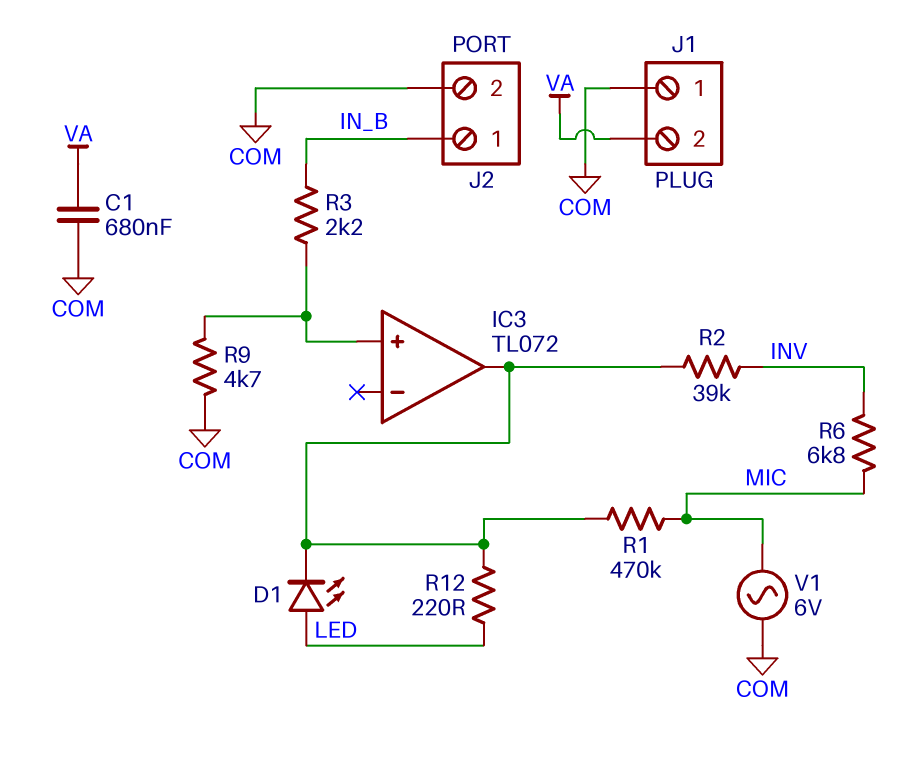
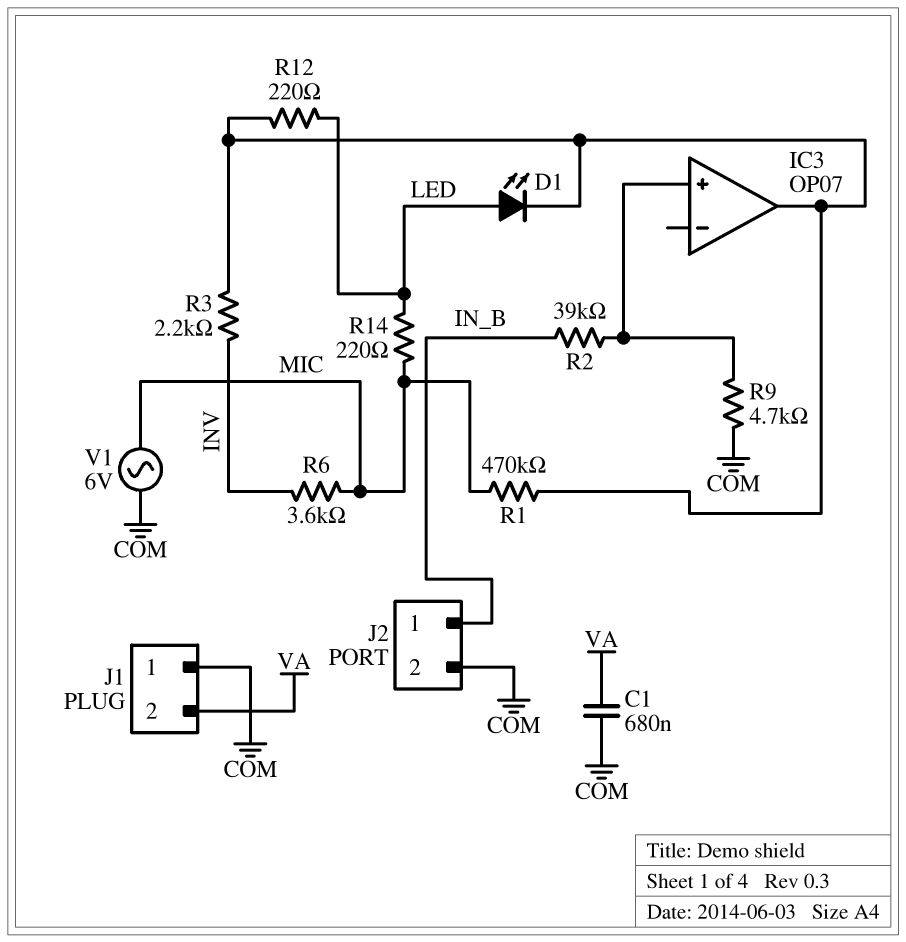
IC3: TL072 -> OP07
R2: 39k (IC3/out, INV) -> 39k (IC3/in+, IN_B)
R3: 2.2k (IC3/in+, IN_B) -> 2.2k (IC3/out, INV)
R6: 6.8k (INV, MIC) -> 3.6k (INV, MIC)
R14: none -> 220 (LED, MIC)

